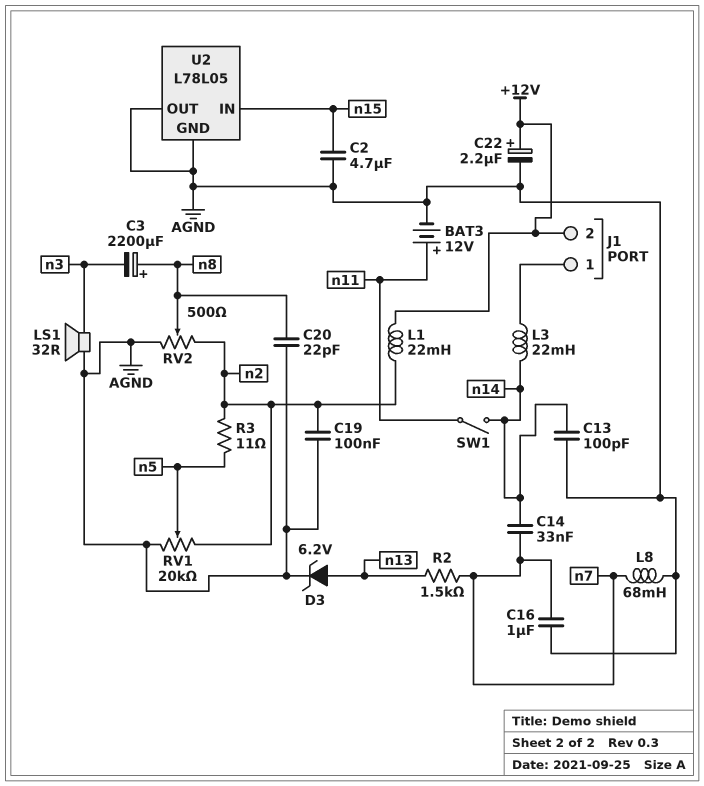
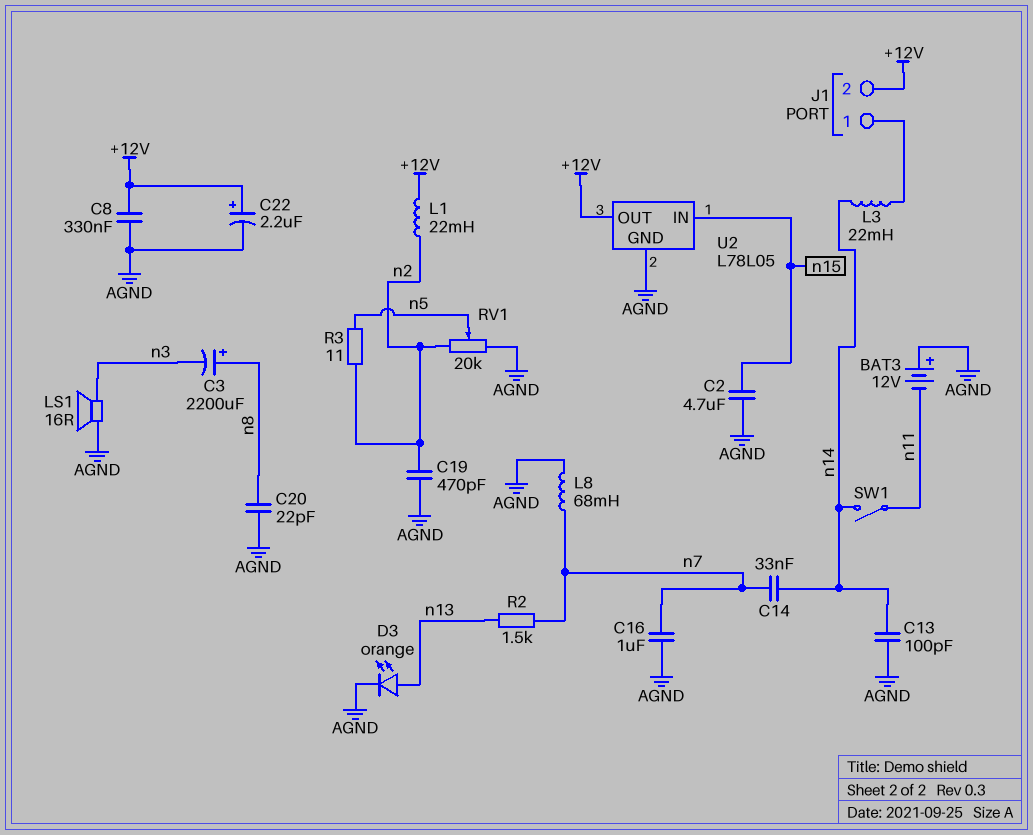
BAT3: 12V (plus n11, minus AGND) -> 12V (plus AGND, minus n11)
C8: none -> 330nF (+12V, AGND)
C19: 100nF (AGND, n2) -> 470pF (AGND, n2)
D3: zener 6.2V (A n13, K AGND) -> LED orange (A n13, K AGND)
LS1: speaker 32R (AGND, n3) -> speaker 16R (AGND, n3)
RV2: 500 (AGND, n2, wiper n8) -> none
U2 pin OUT: AGND -> +12V

